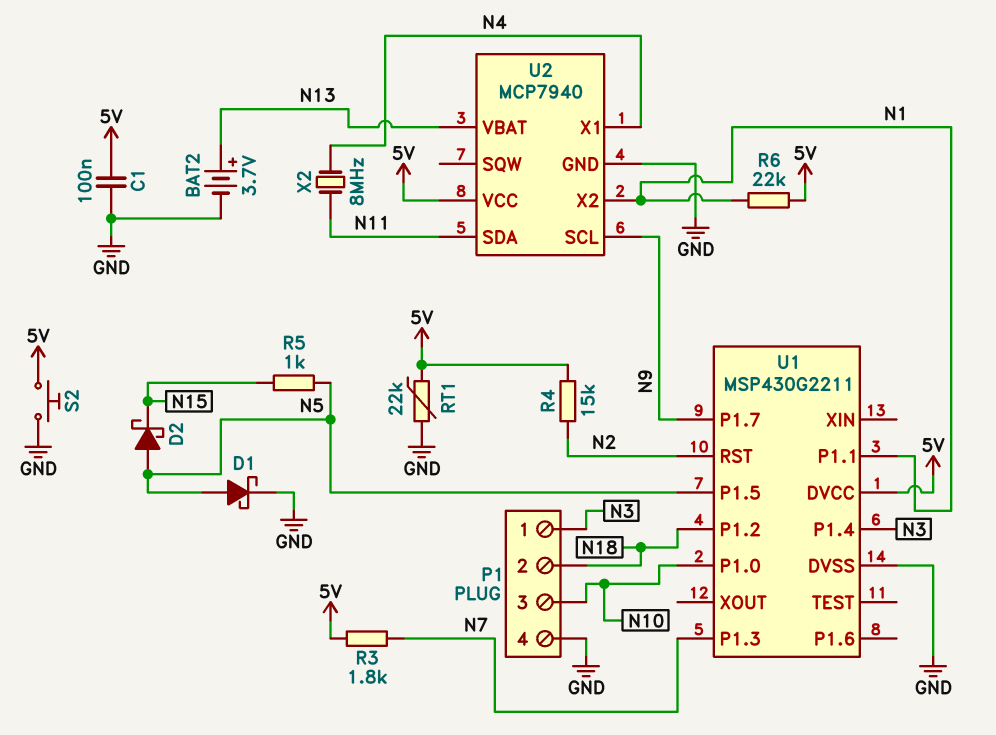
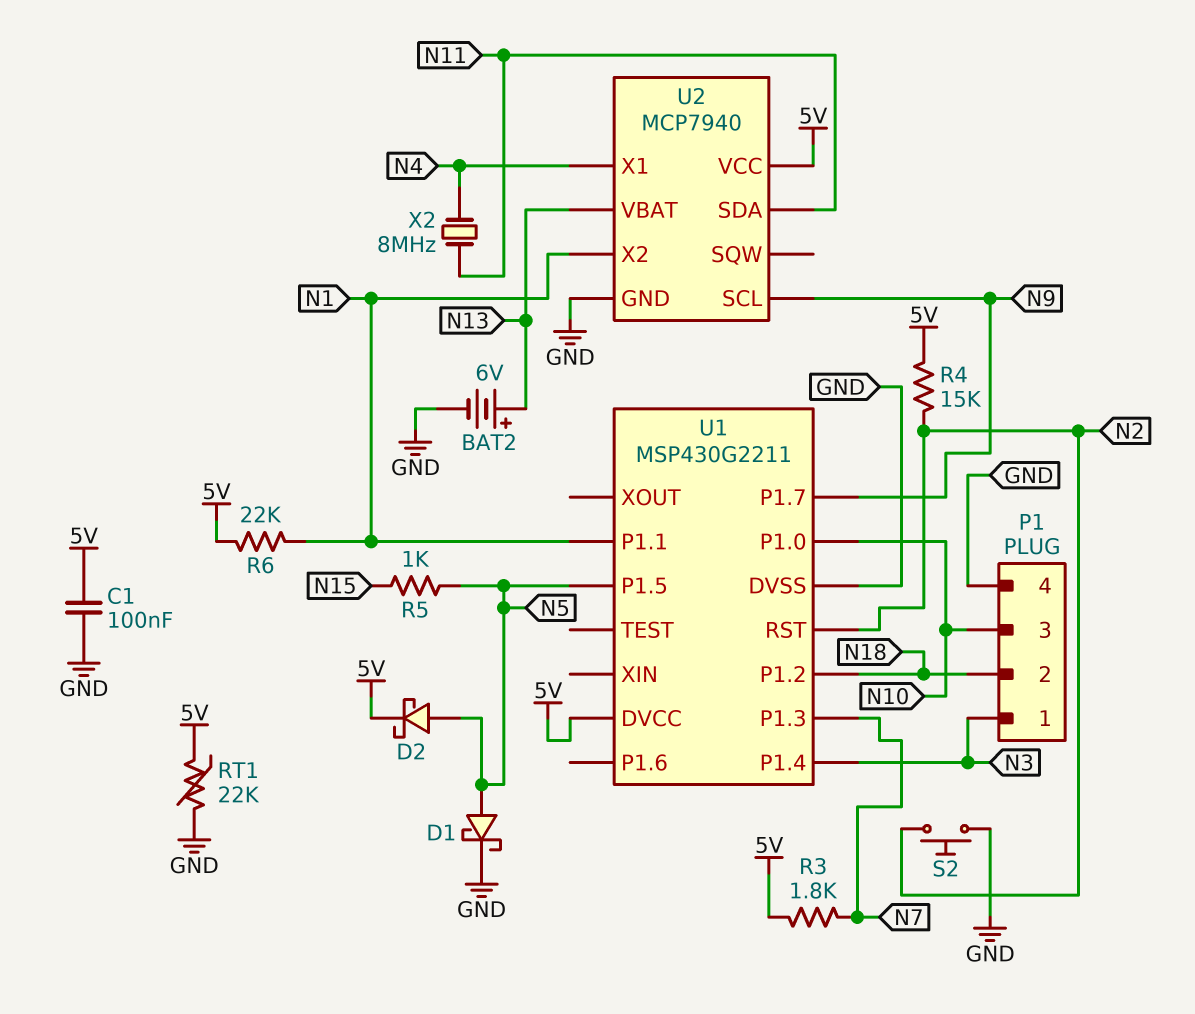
BAT2: 3.7V (plus N13, minus GND) -> 6V (plus N13, minus GND)
D2: schottky (A N5, K N15) -> schottky (A N5, K 5V)
S2: button (5V, GND) -> button (GND, N2)

